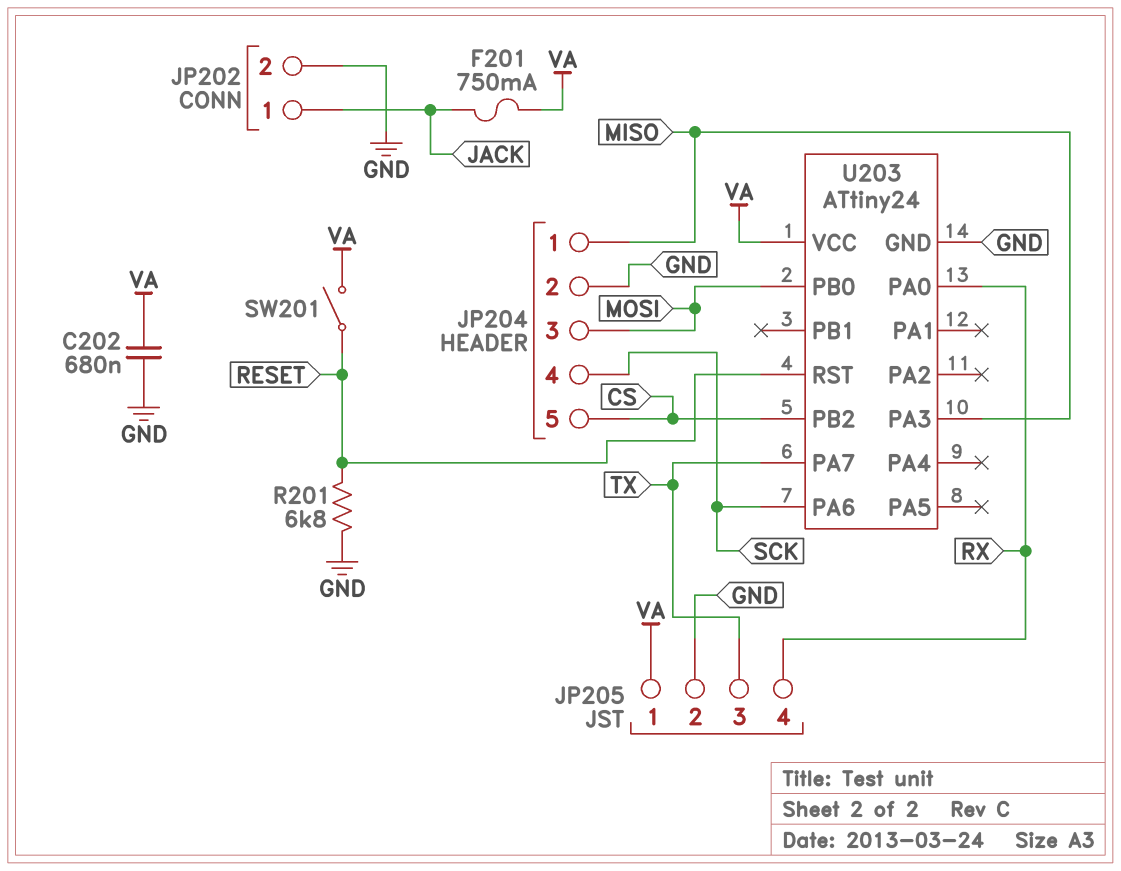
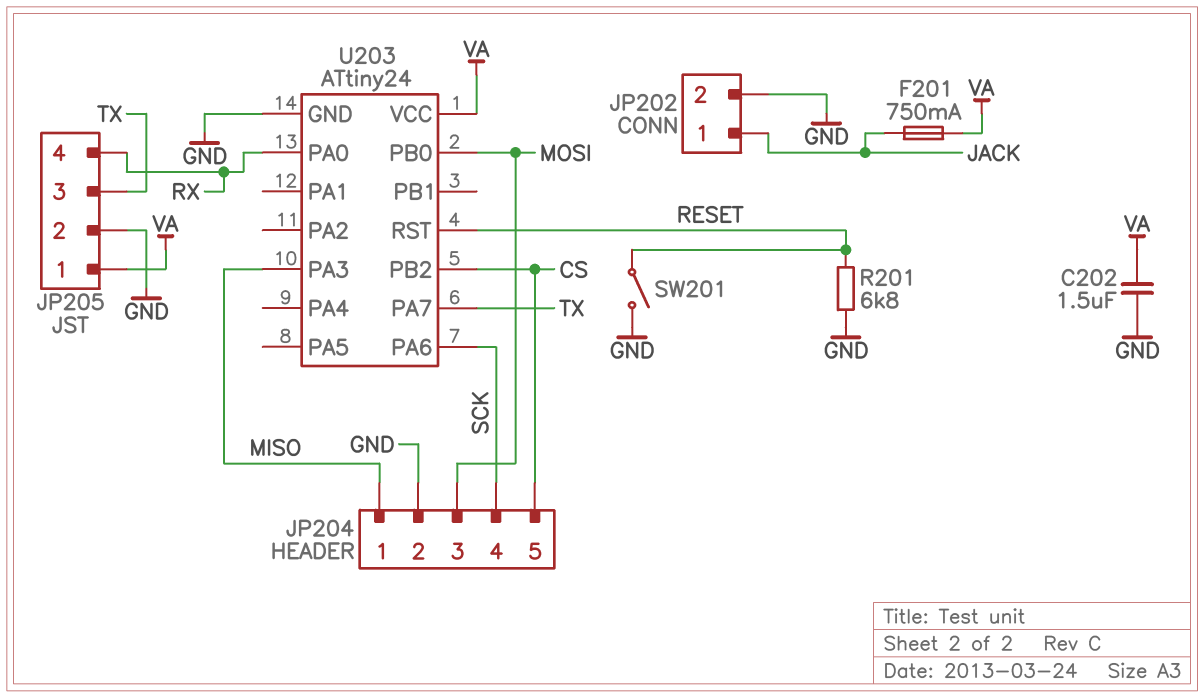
C202: 680nF (GND, VA) -> 1.5uF (GND, VA)
SW201: switch (RESET, VA) -> switch (GND, RESET)

